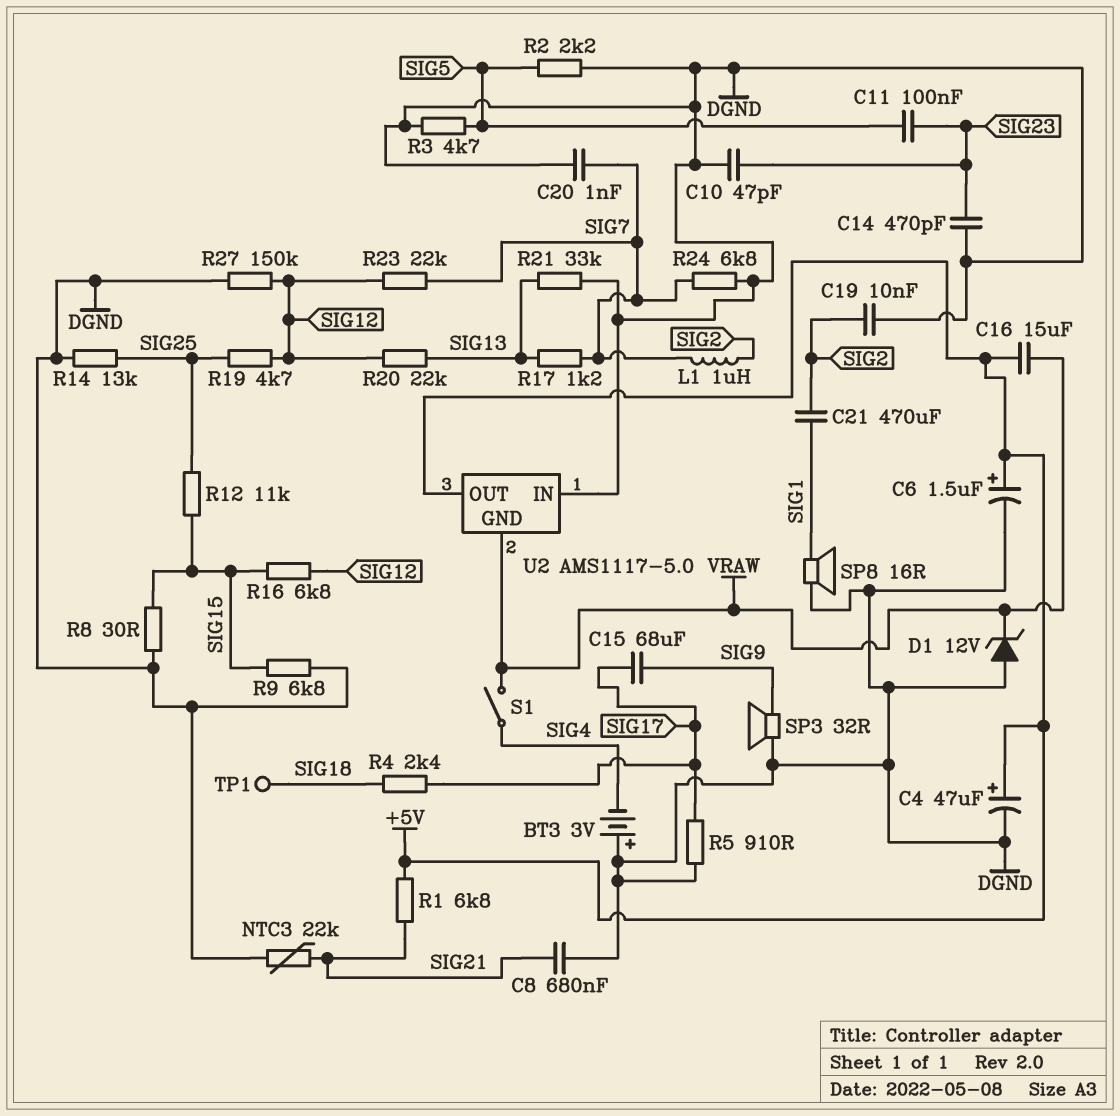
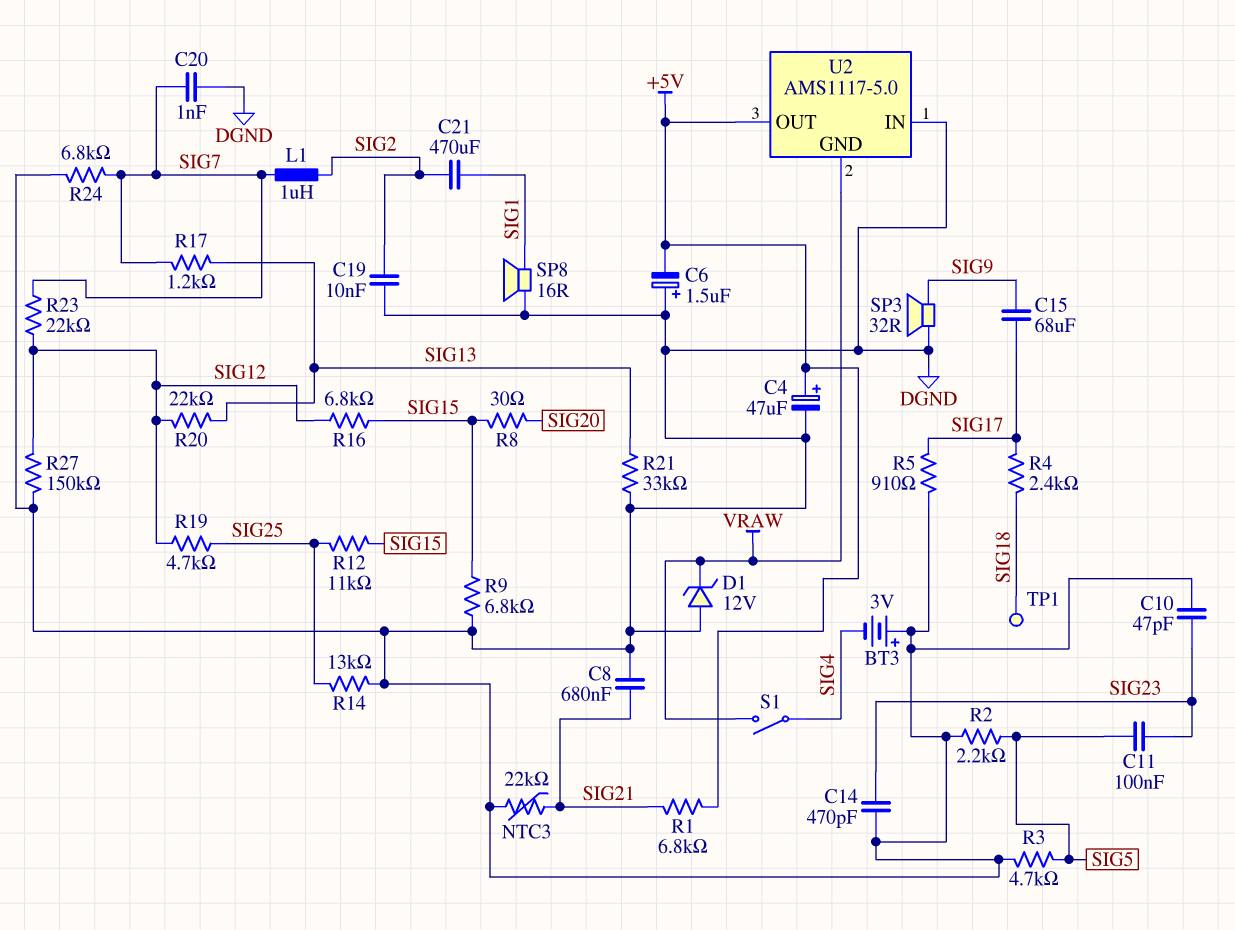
C6: 1.5uF (plus +5V, minus DGND) -> 1.5uF (plus DGND, minus +5V)
C16: 15uF (+5V, VRAW) -> none
R8: 30 (DGND, SIG15) -> 30 (SIG15, SIG20)

